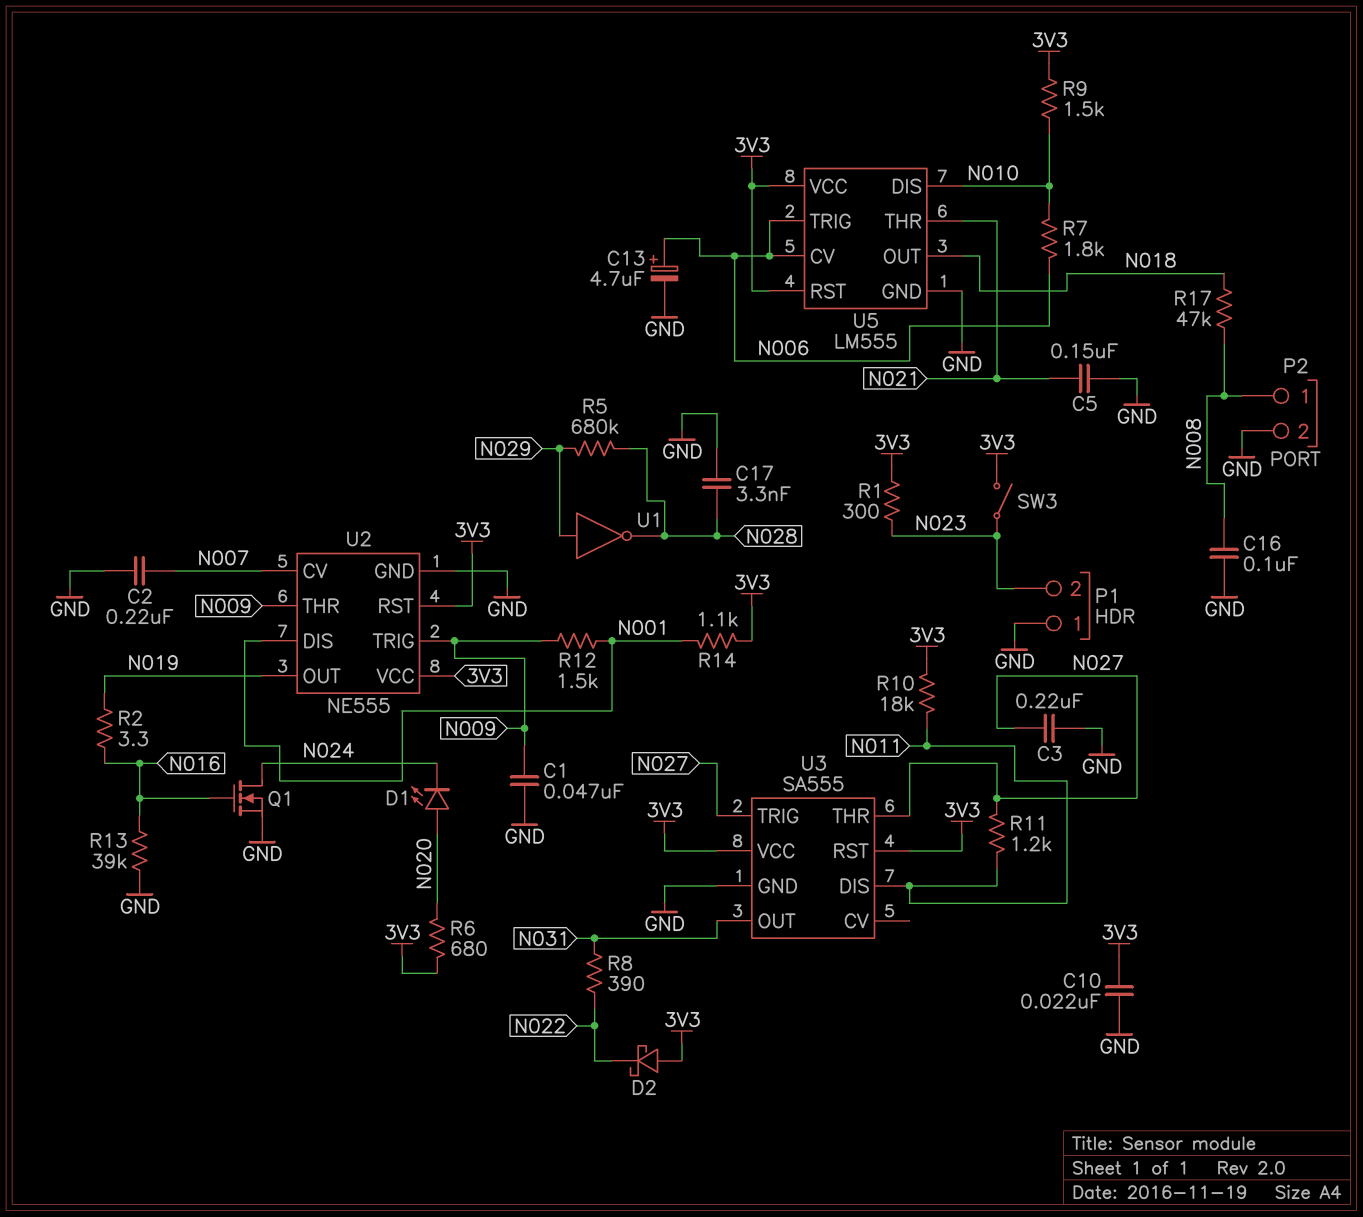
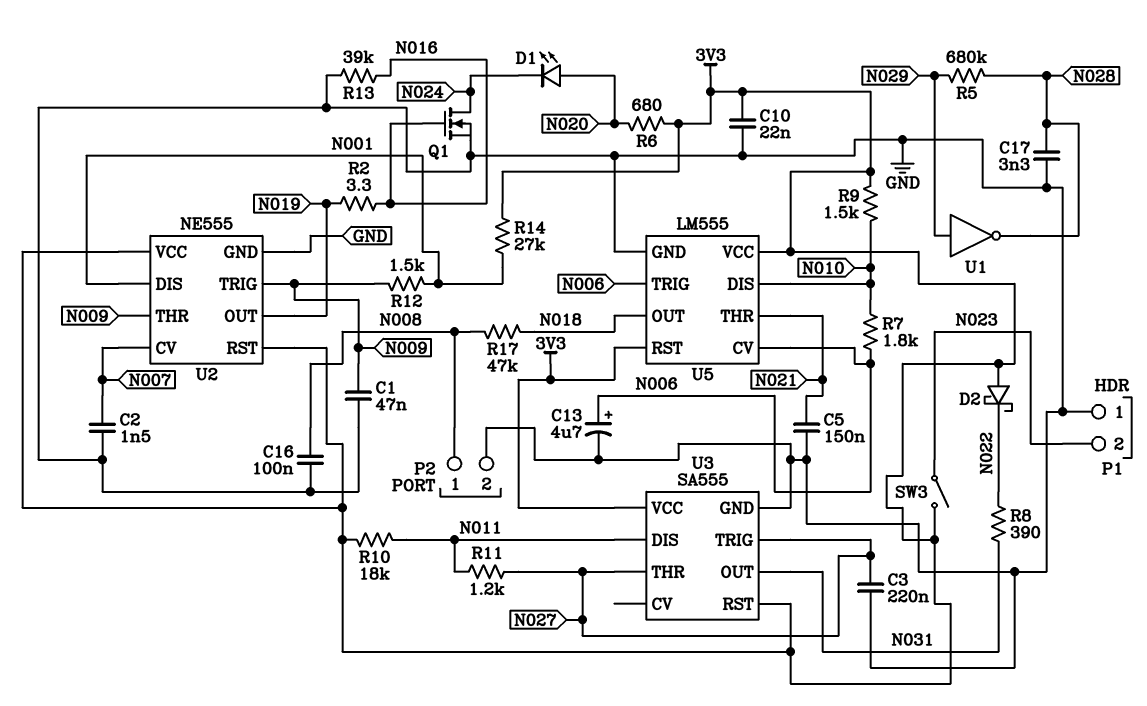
C2: 220nF (GND, N007) -> 1.5nF (GND, N007)
R1: 300 (3V3, N023) -> none
R14: 1.1k (3V3, N001) -> 27k (3V3, N001)

